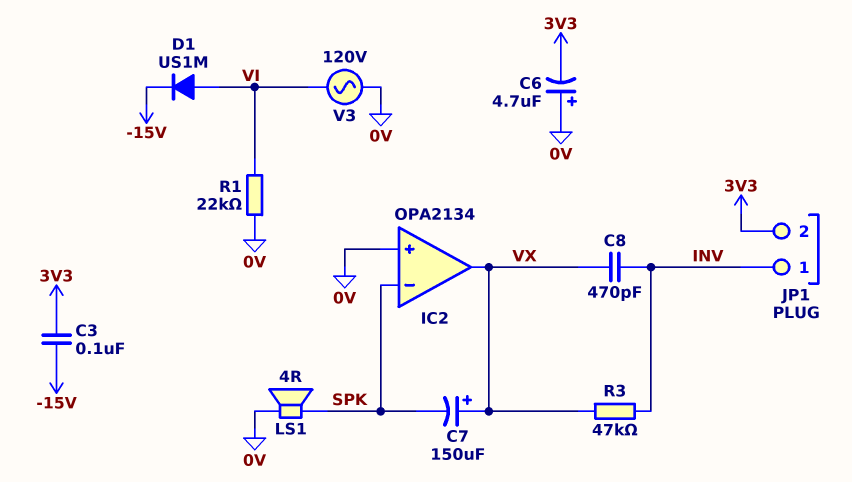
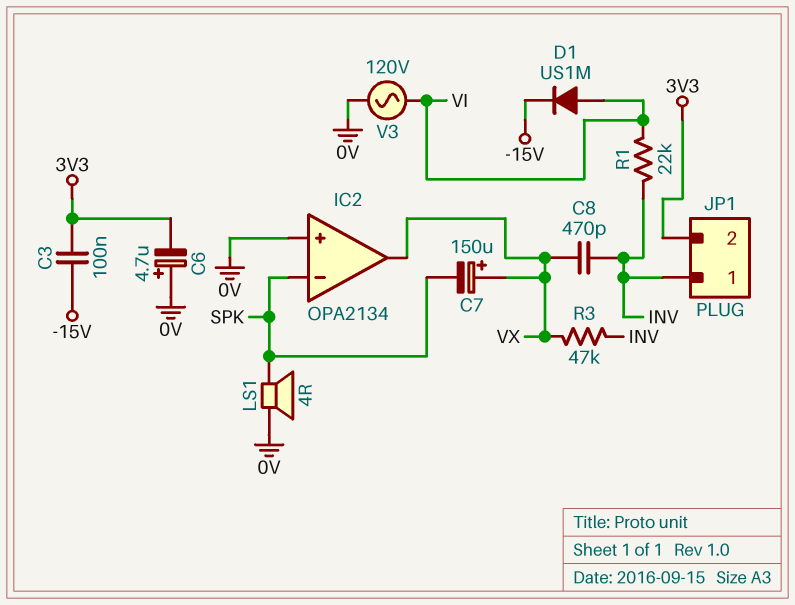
R1: 22k (0V, VI) -> 22k (INV, VI)

